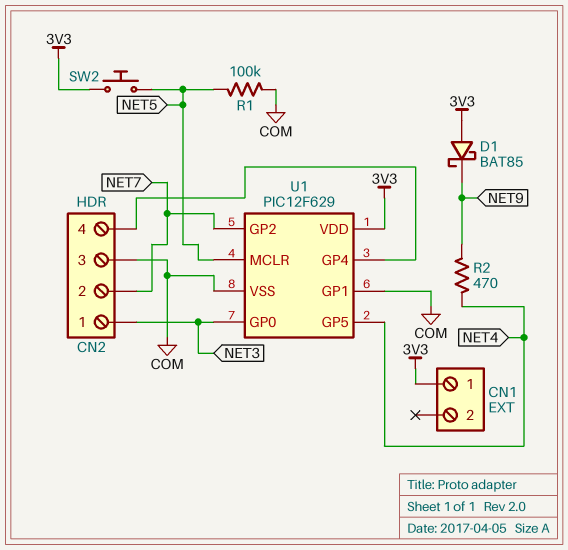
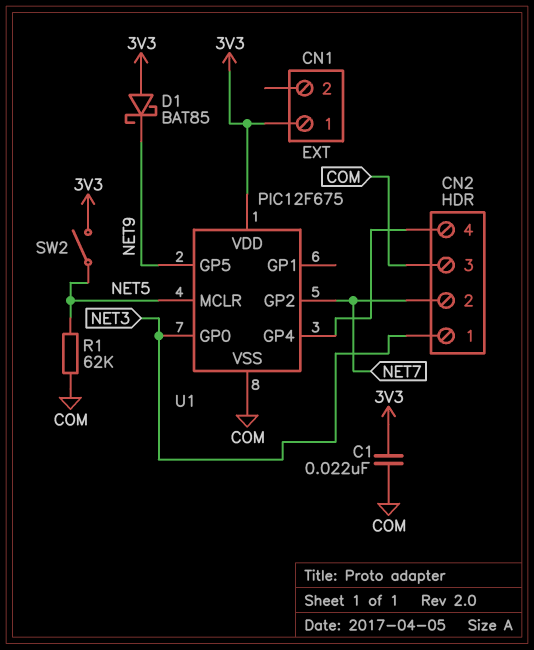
C1: none -> 22nF (3V3, COM)
R1: 100k (COM, NET5) -> 62k (COM, NET5)
R2: 470 (NET4, NET9) -> none
SW2: button (3V3, NET5) -> switch (3V3, NET5)
U1: PIC12F629 -> PIC12F675
U1 pin GP1: COM -> none
U1 pin GP5: NET4 -> NET9

